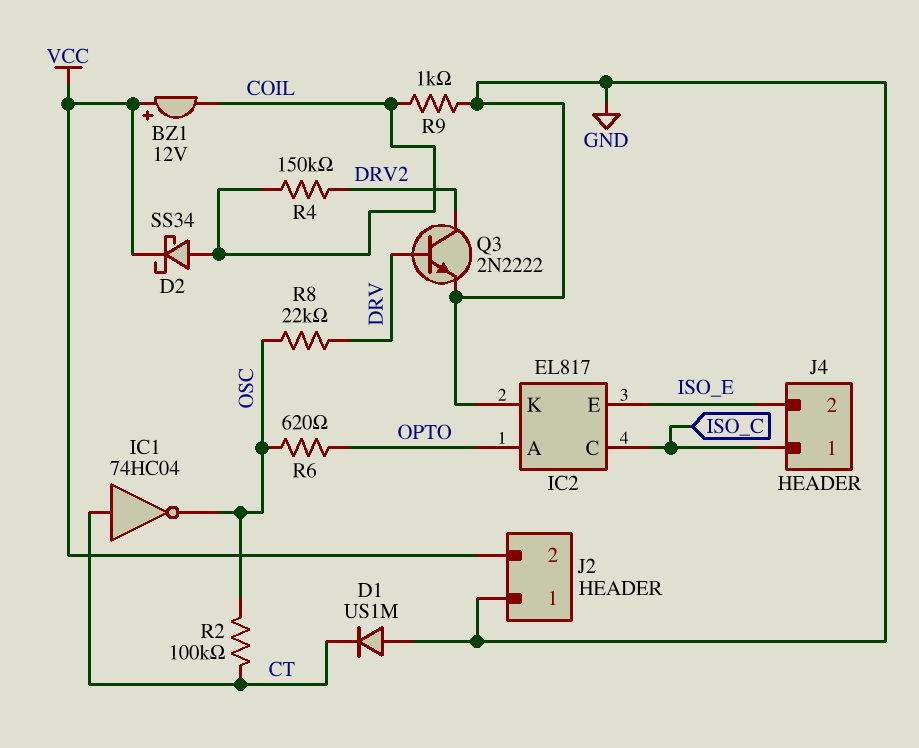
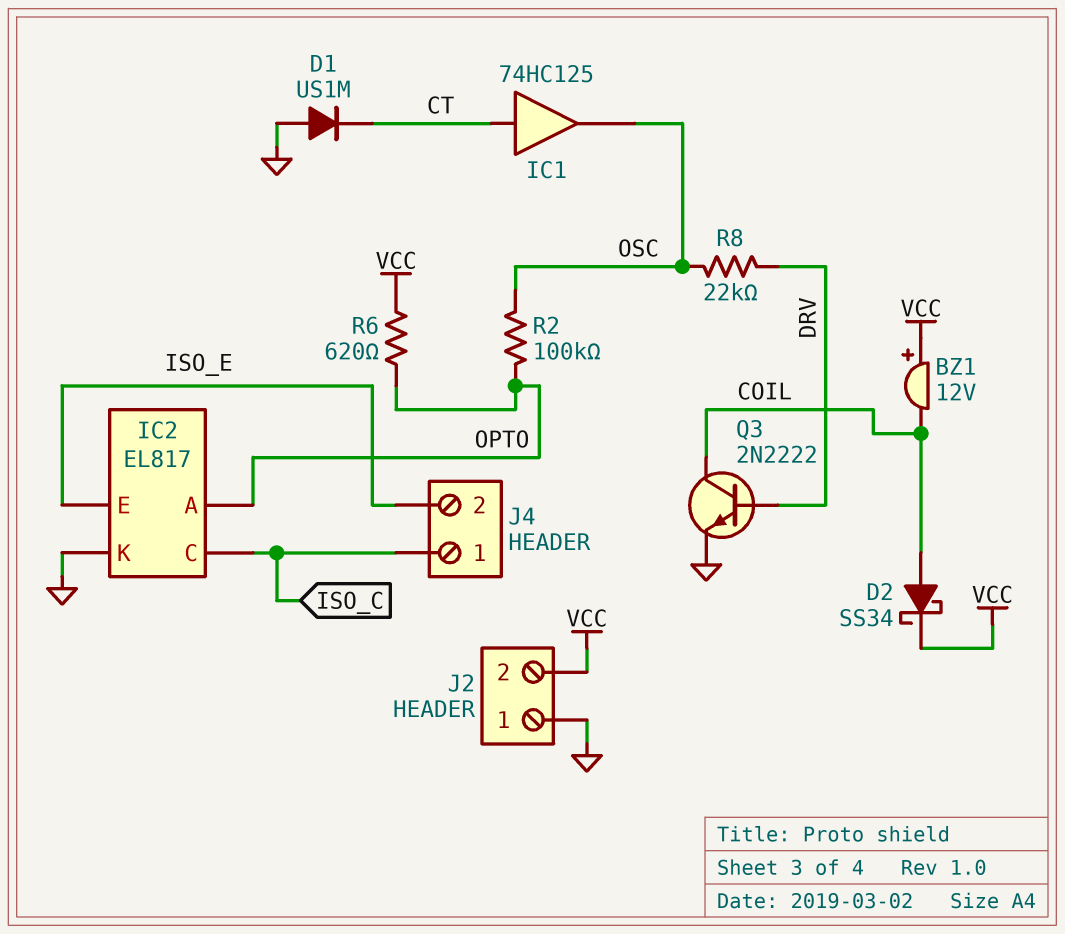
IC1: NOT 74HC04 (in CT, out OSC) -> buffer 74HC125 (in CT, out OSC)
Q3: NPN 2N2222 (B DRV, C DRV2, E GND) -> NPN 2N2222 (B DRV, C COIL, E GND)
R2: 100k (CT, OSC) -> 100k (OPTO, OSC)
R4: 150k (COIL, DRV2) -> none
R6: 620 (OPTO, OSC) -> 620 (OPTO, VCC)
R9: 1k (COIL, GND) -> none

